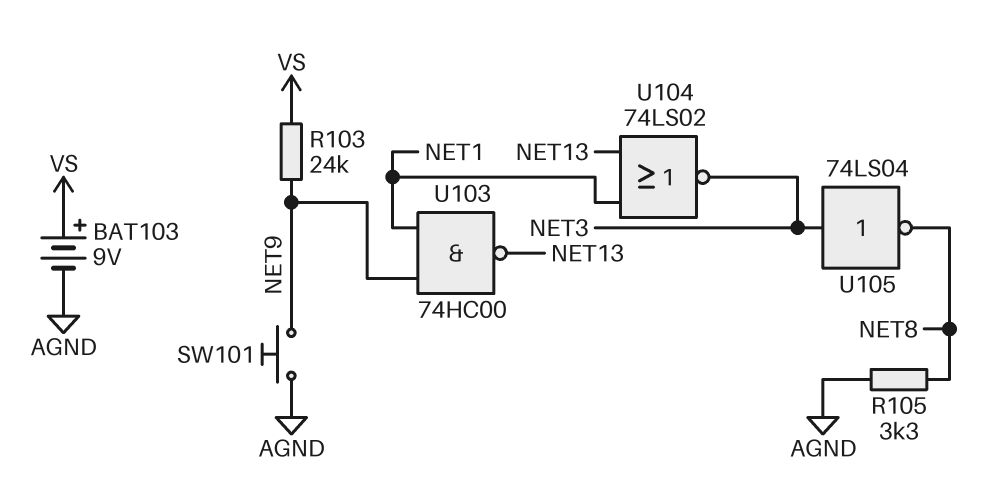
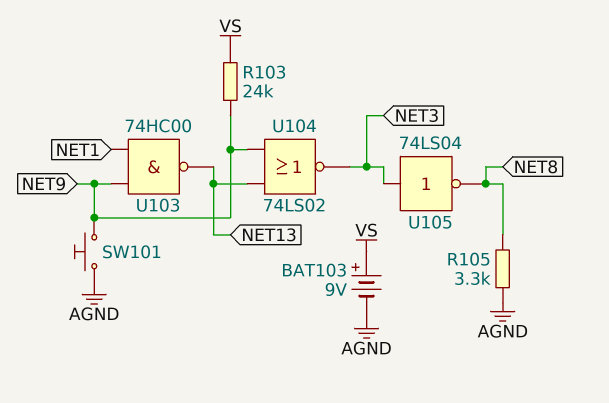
U104: NOR 74LS02 (in NET1, in NET13, out NET3) -> NOR 74LS02 (in NET9, in NET13, out NET3)

